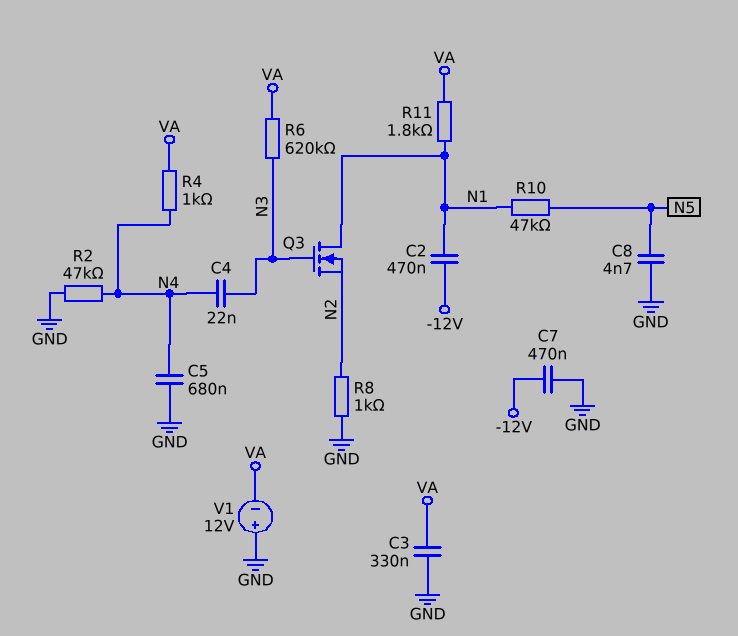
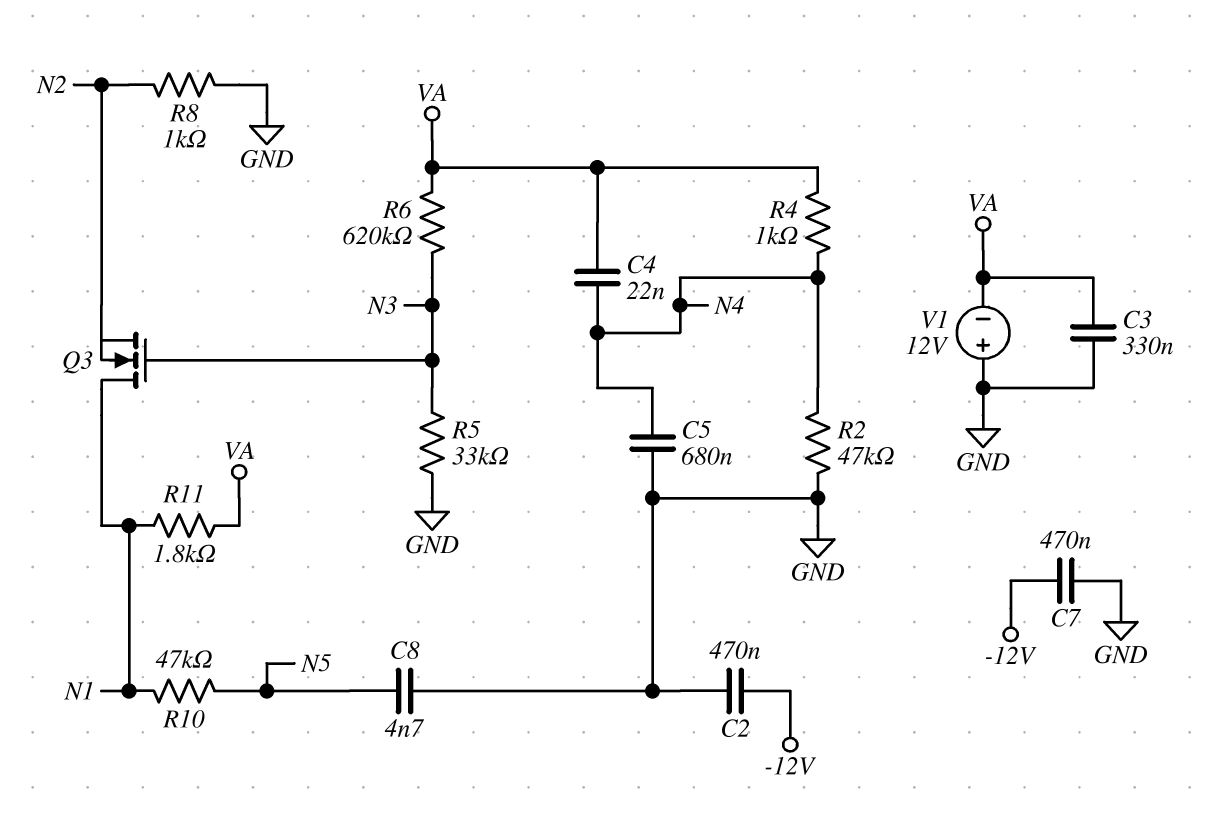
C2: 470nF (-12V, N1) -> 470nF (-12V, GND)
C4: 22nF (N3, N4) -> 22nF (N4, VA)
R5: none -> 33k (GND, N3)

